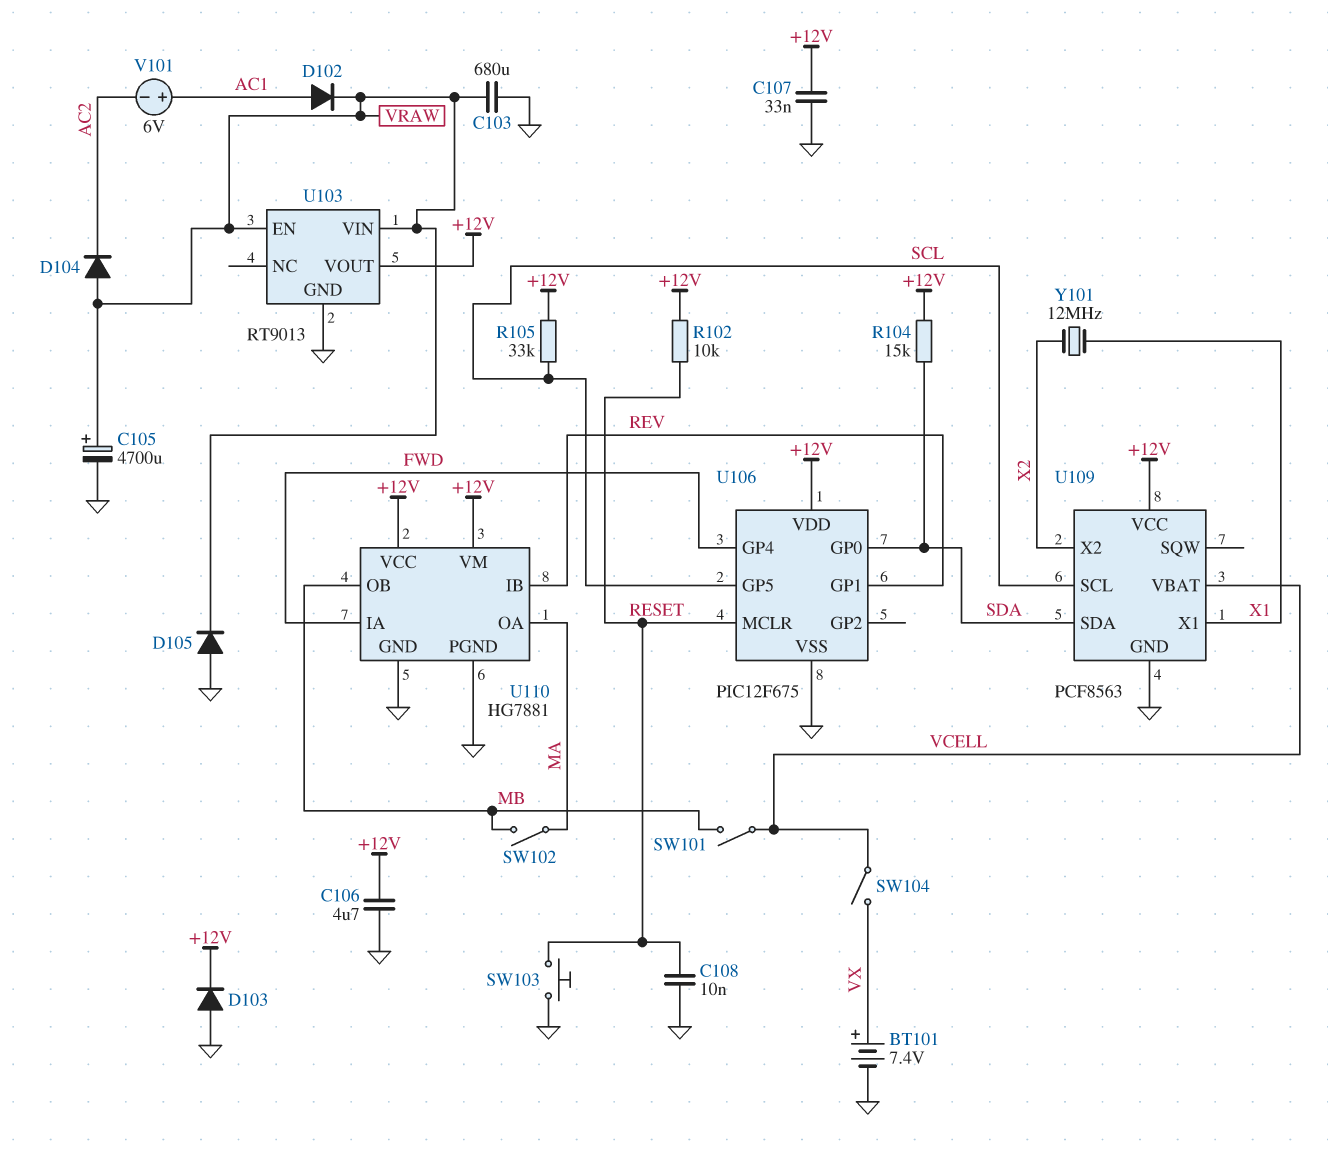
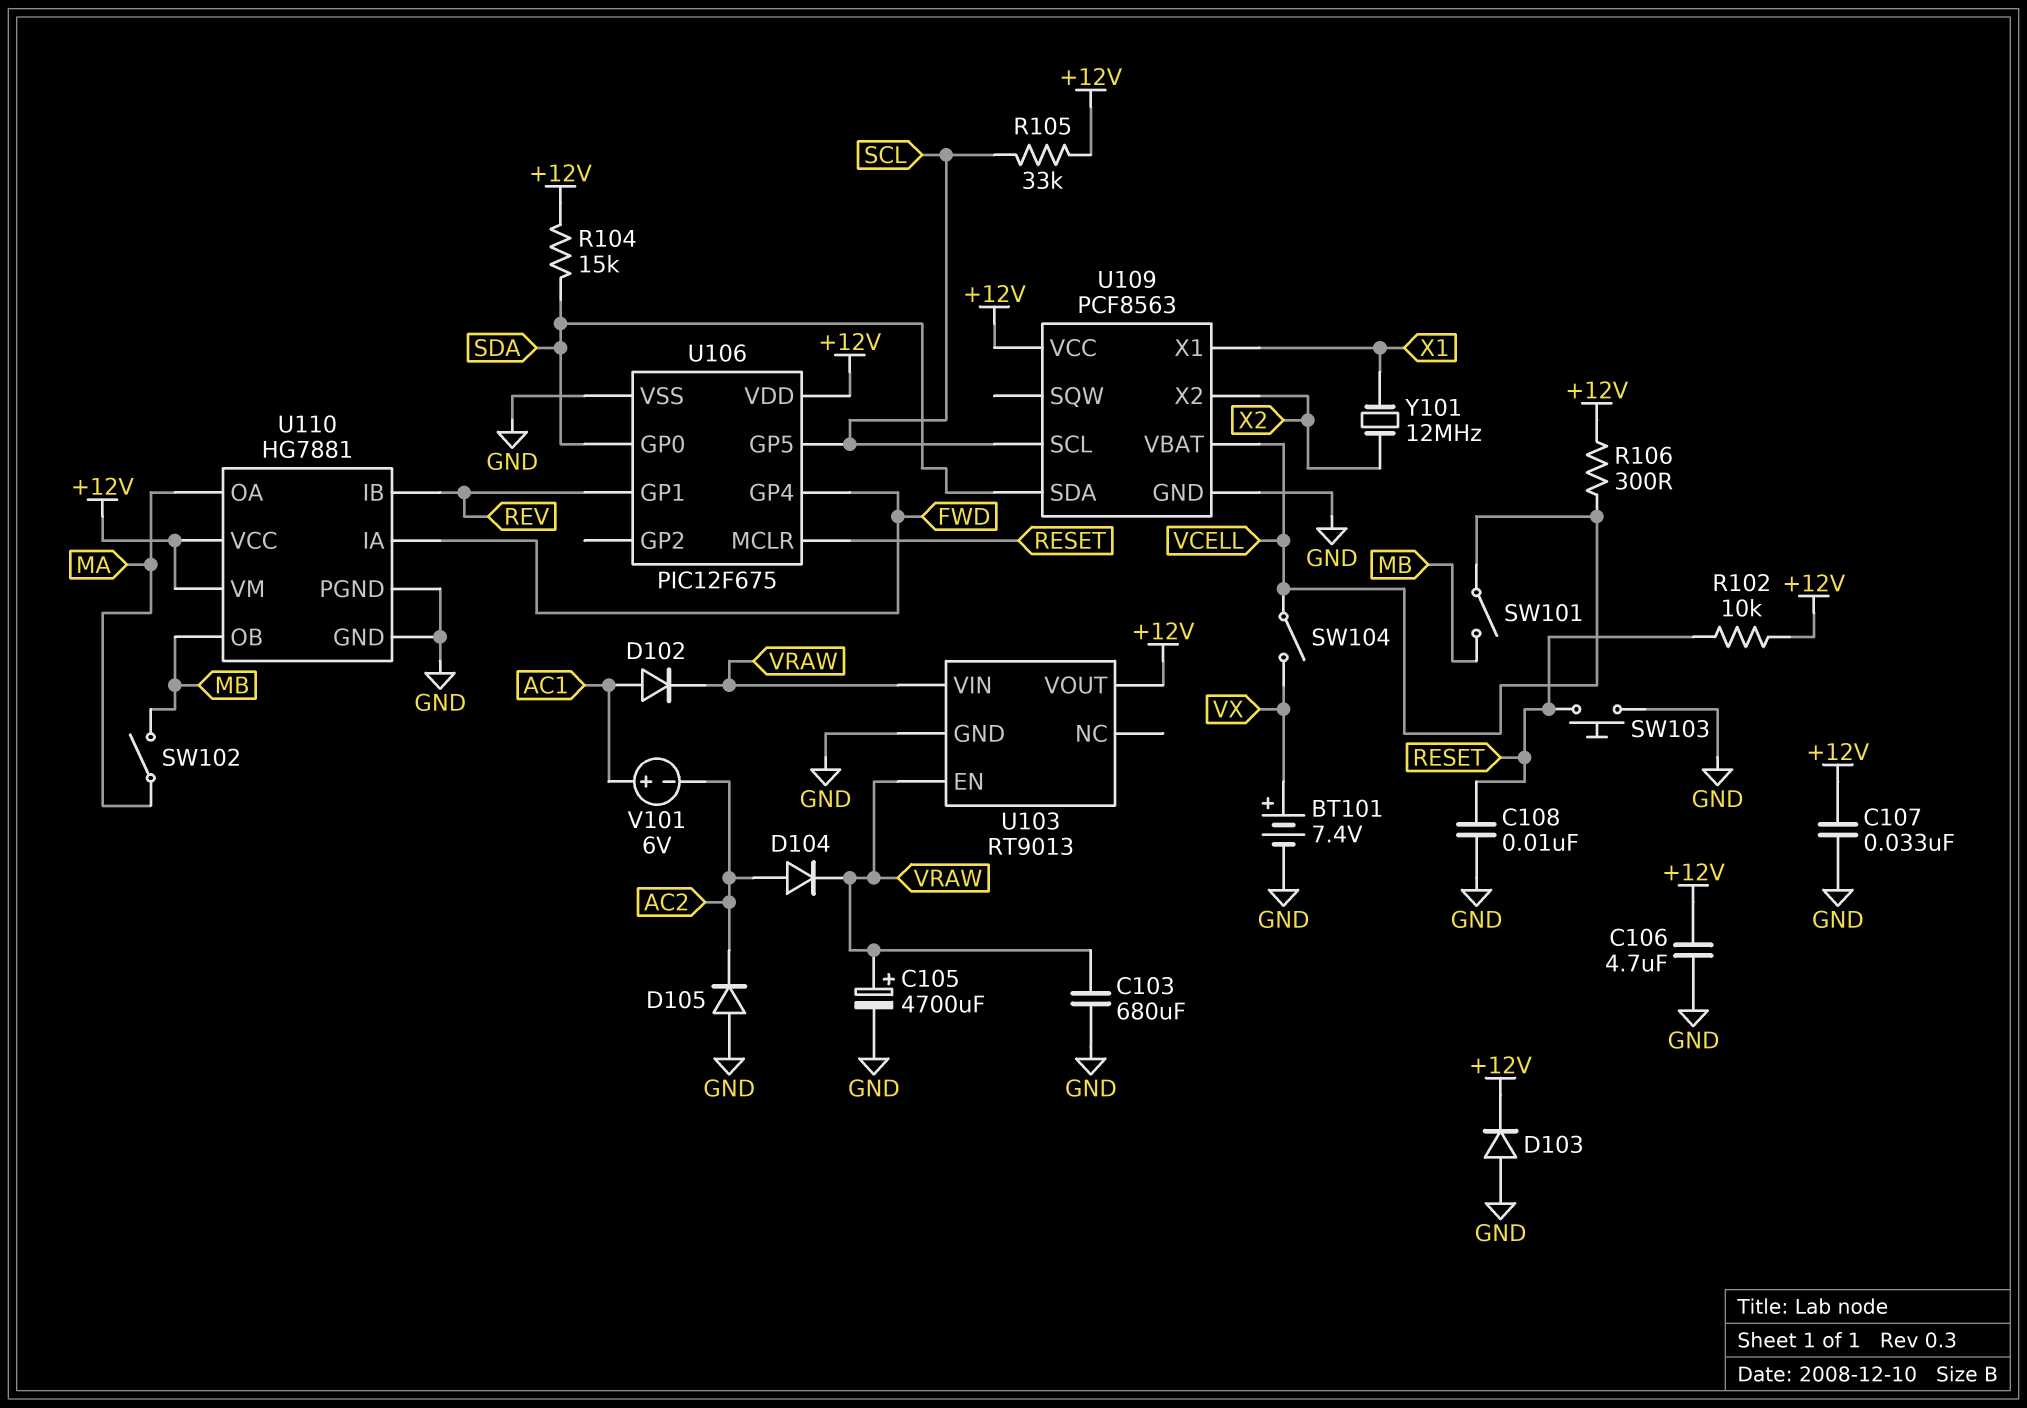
D104: diode (A VRAW, K AC2) -> diode (A AC2, K VRAW)
D105: diode (A GND, K VRAW) -> diode (A GND, K AC2)
R106: none -> 300 (+12V, VCELL)

